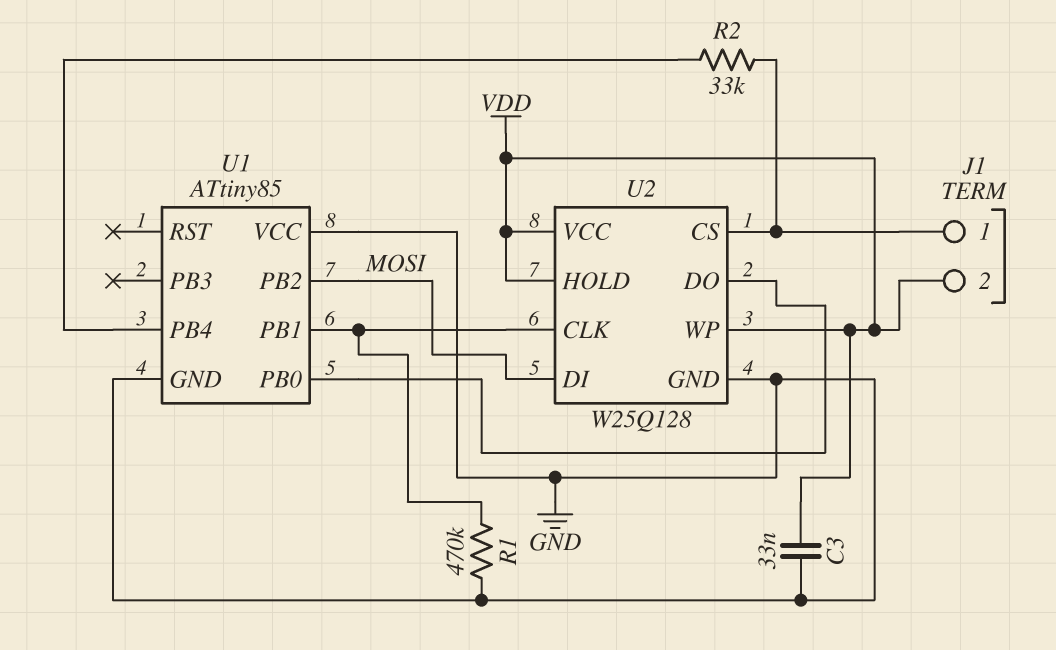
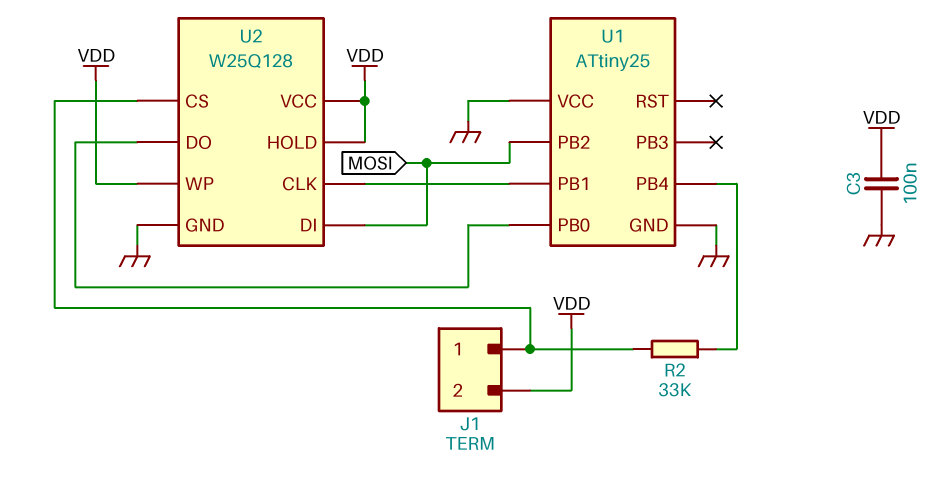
C3: 33nF (GND, VDD) -> 100nF (GND, VDD)
R1: 470k (GND, U1/PB1) -> none
U1: ATtiny85 -> ATtiny25

